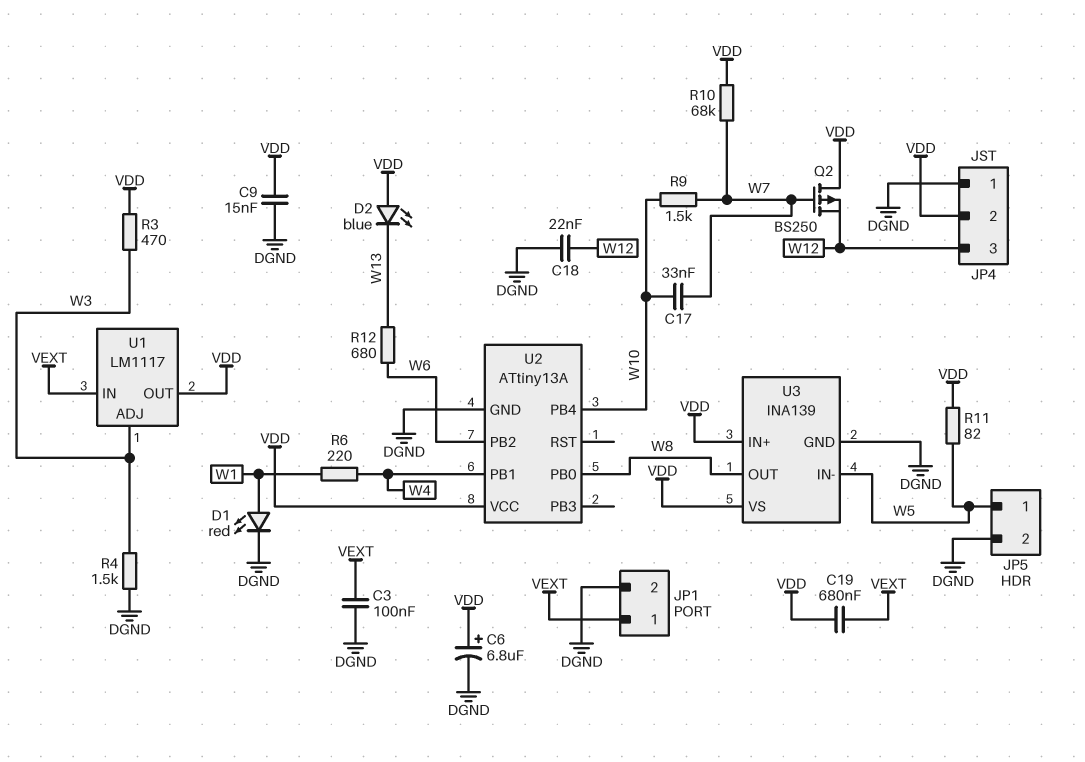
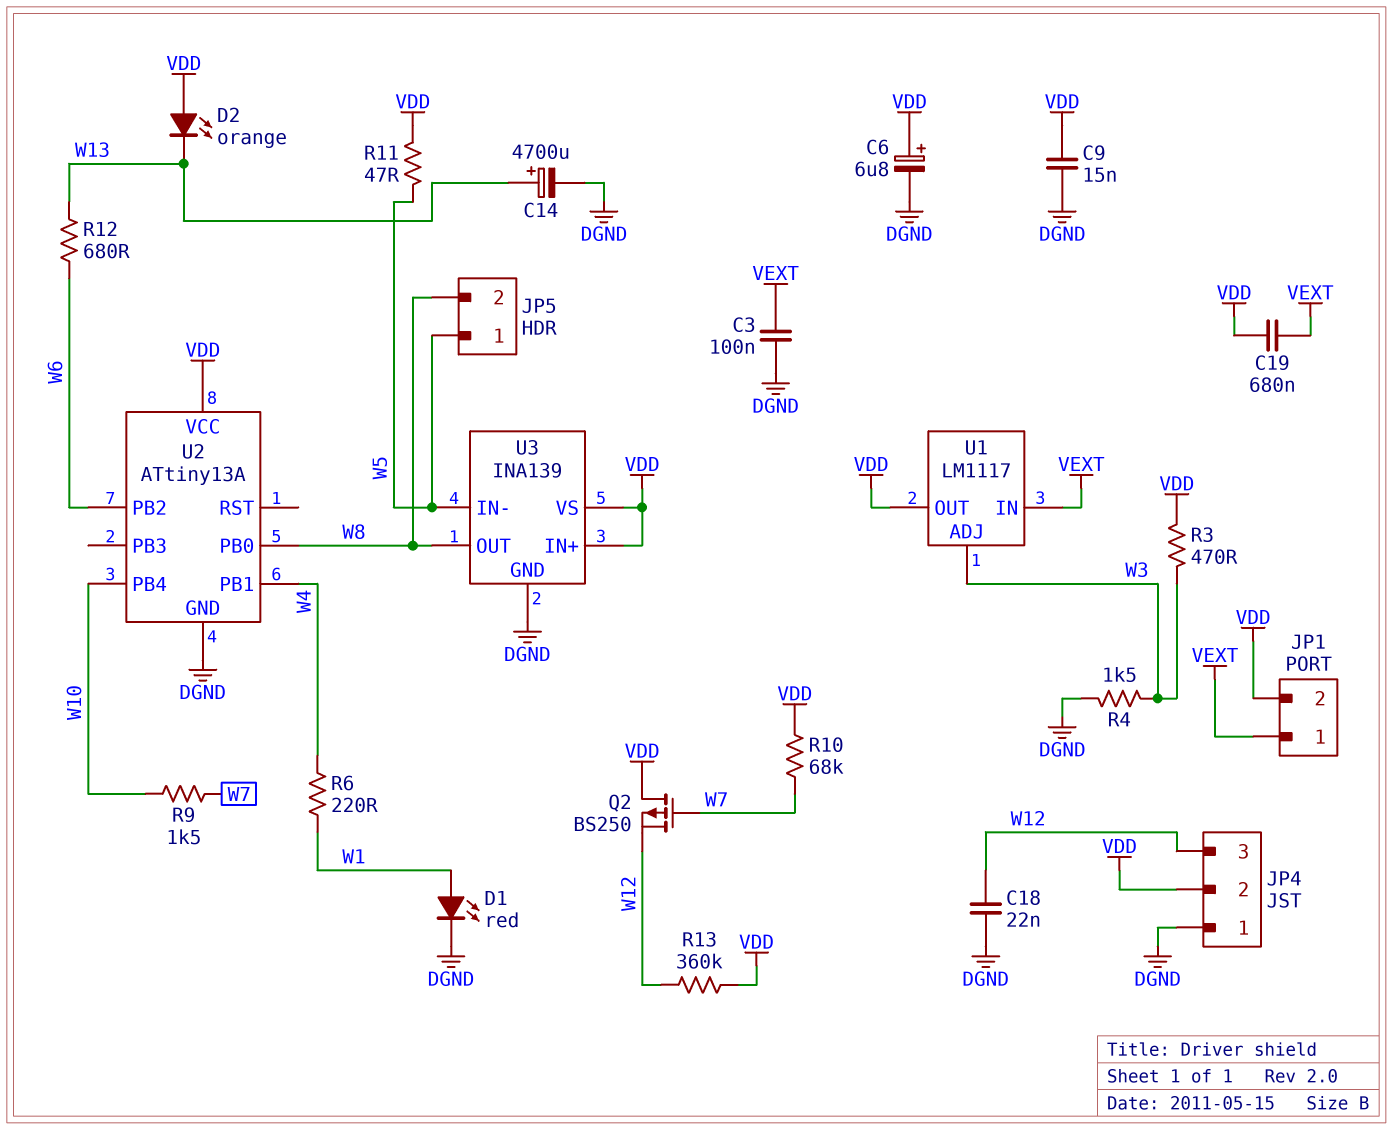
C14: none -> 4700uF (plus W13, minus DGND)
C17: 33nF (W7, W10) -> none
D2: LED blue (A VDD, K W13) -> LED orange (A VDD, K W13)
JP1 pin 2: DGND -> VDD
JP5 pin 2: DGND -> W8
R11: 82 (VDD, W5) -> 47 (VDD, W5)
R13: none -> 360k (VDD, W12)

